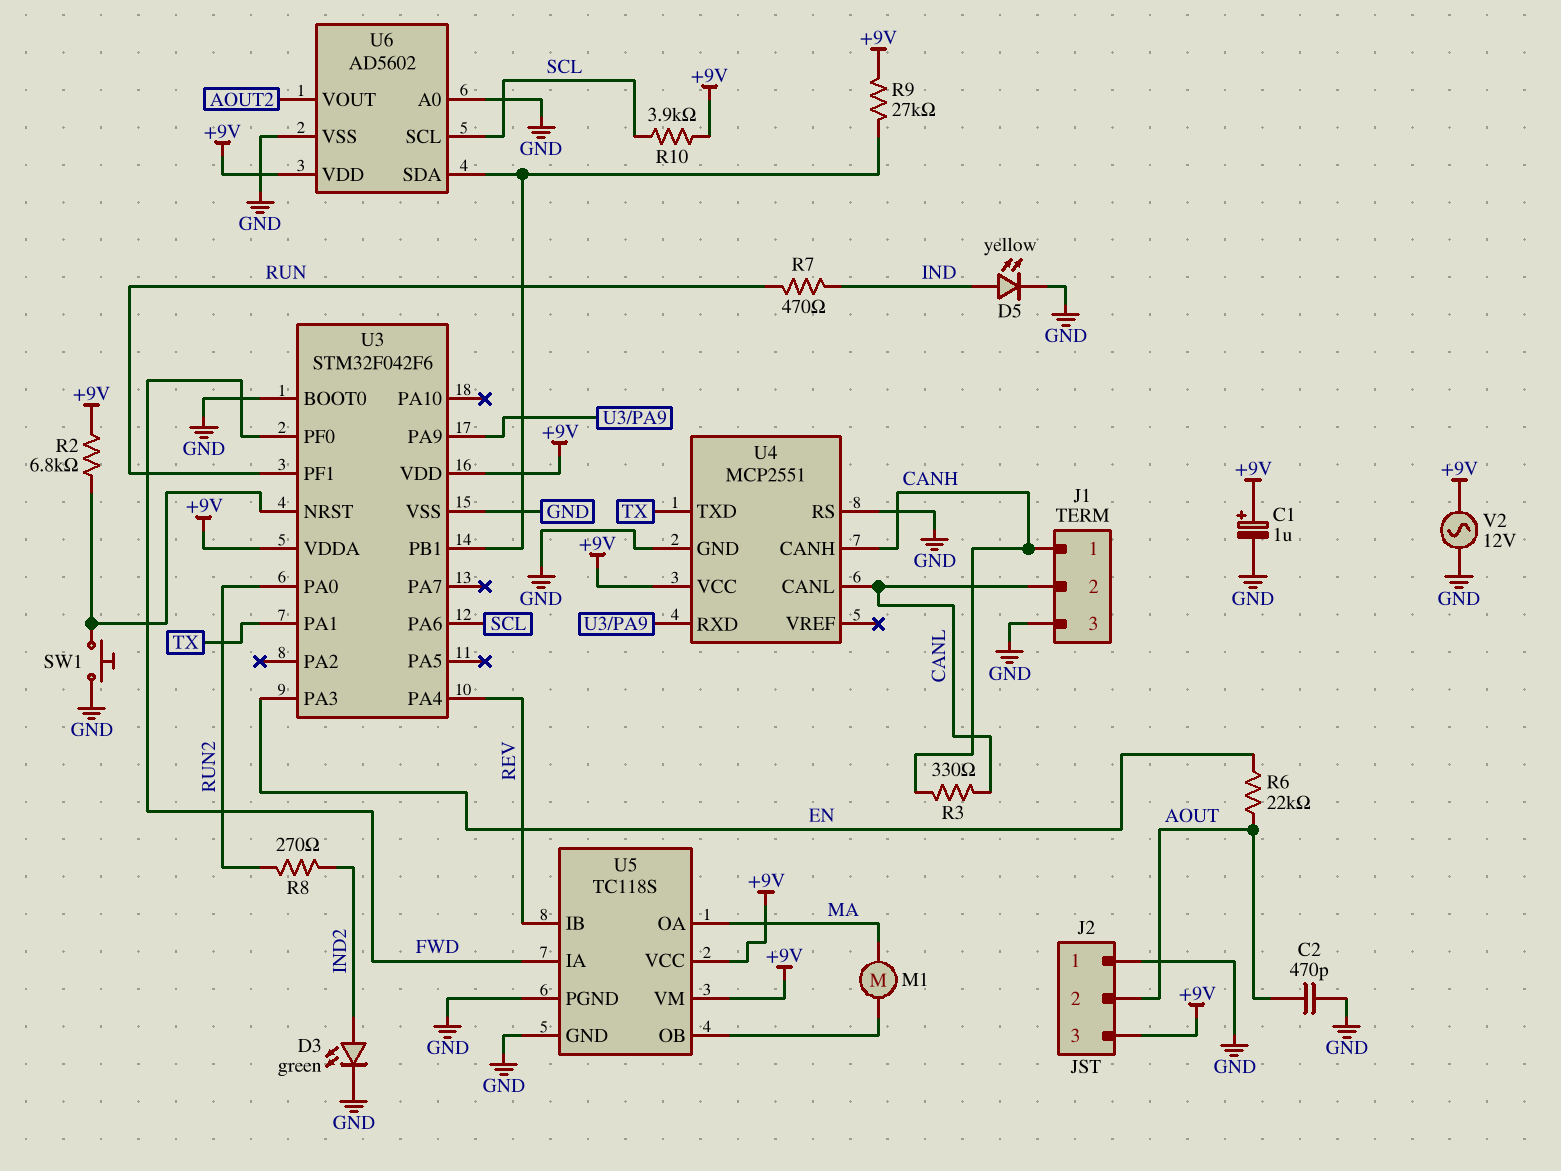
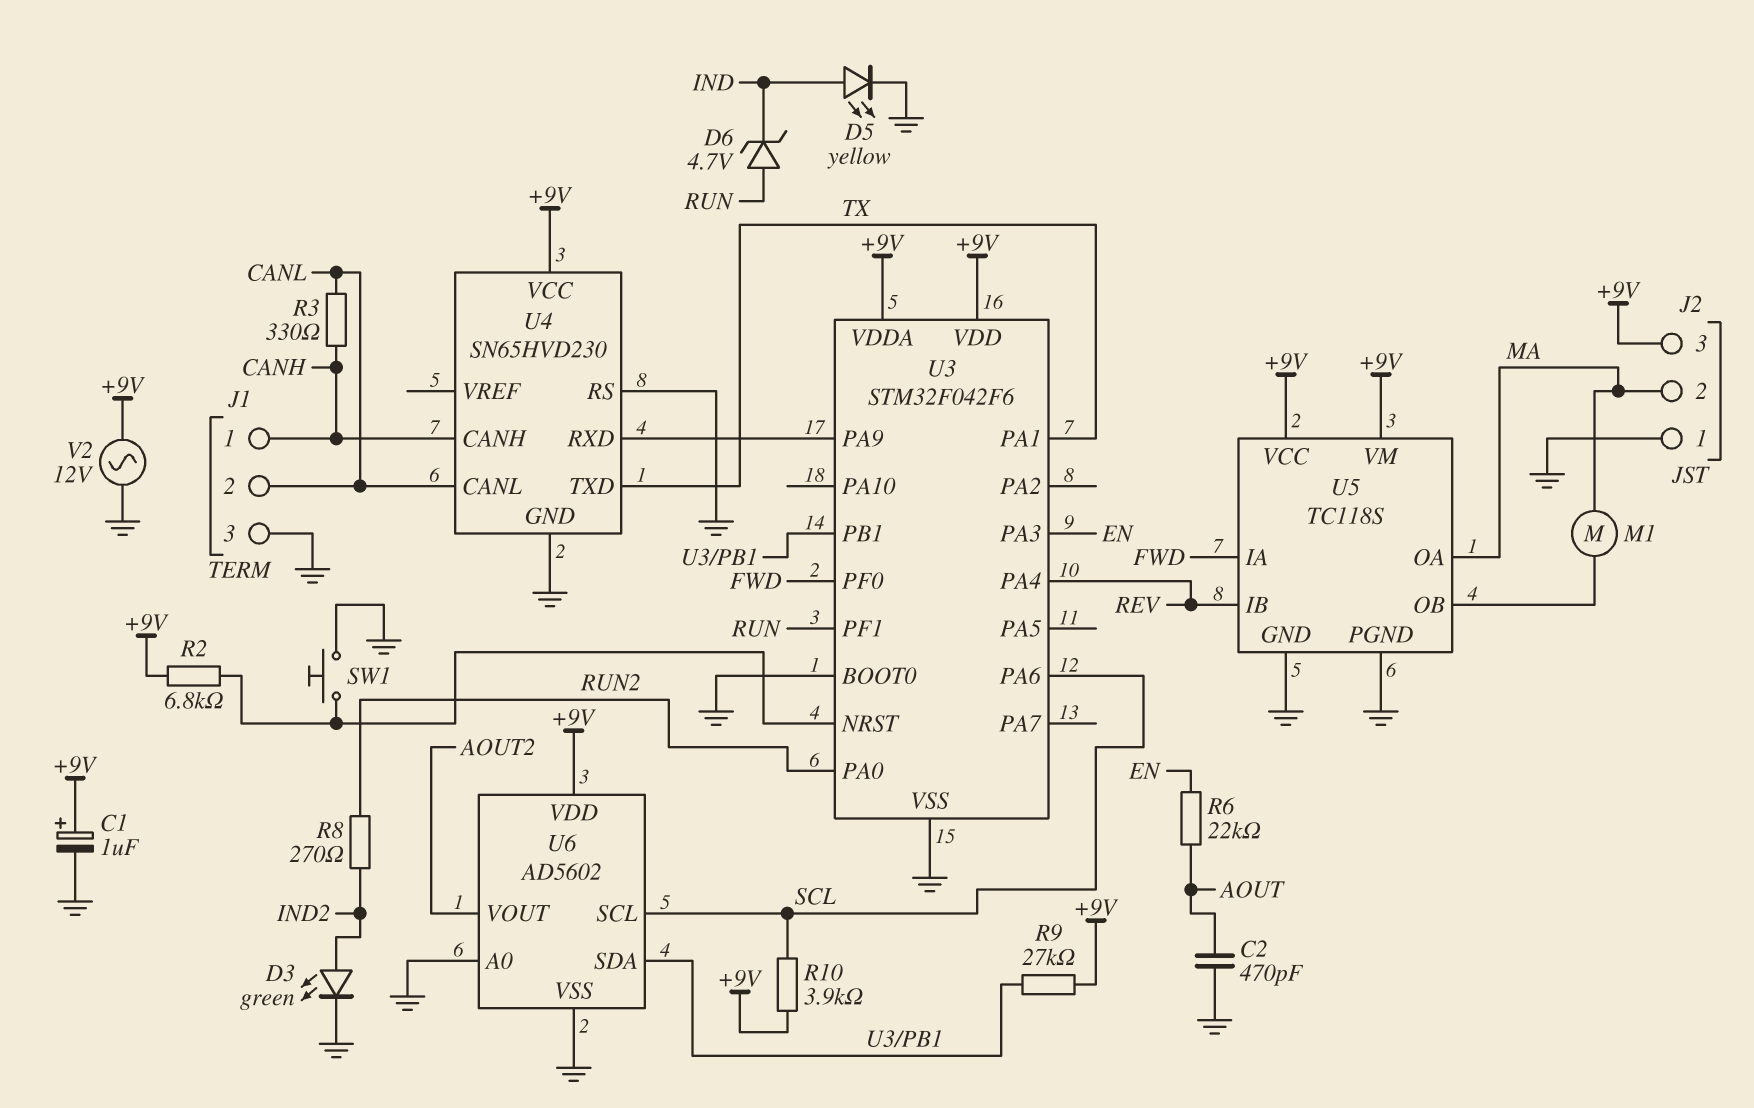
D6: none -> zener 4.7V (A RUN, K IND)
J2 pin 2: AOUT -> MA
R7: 470 (IND, RUN) -> none
U4: MCP2551 -> SN65HVD230

